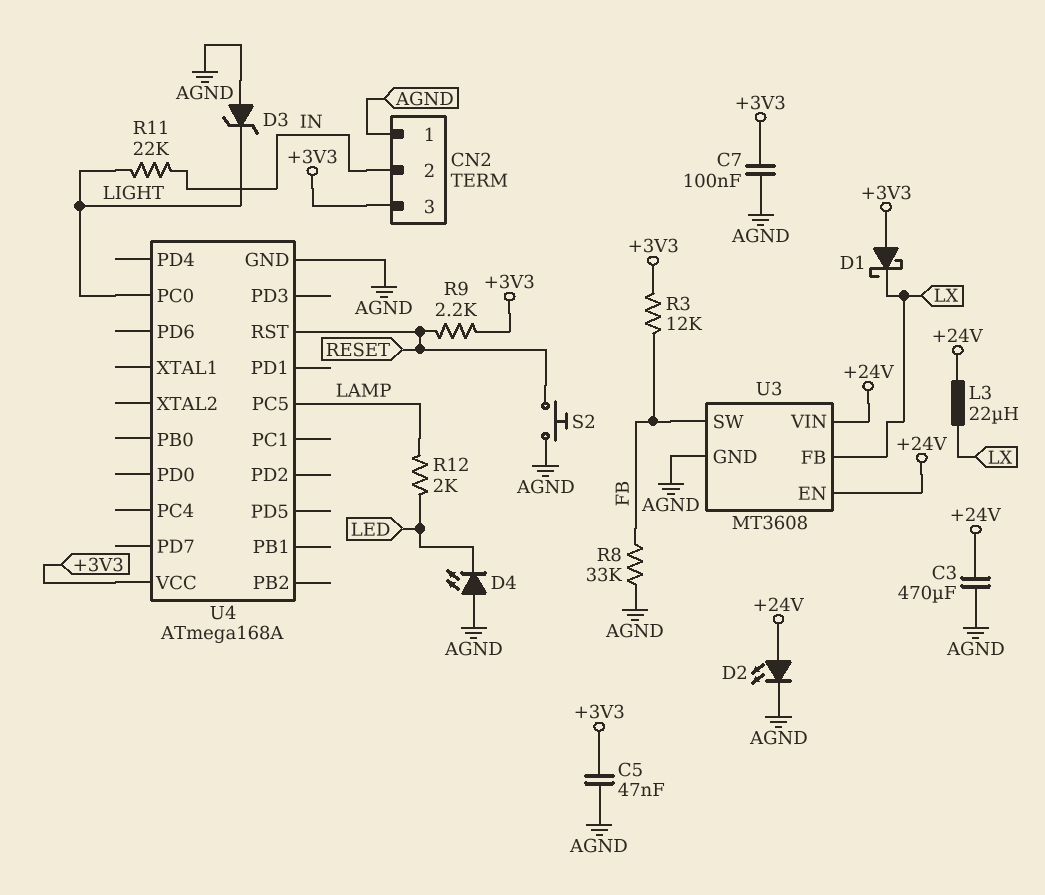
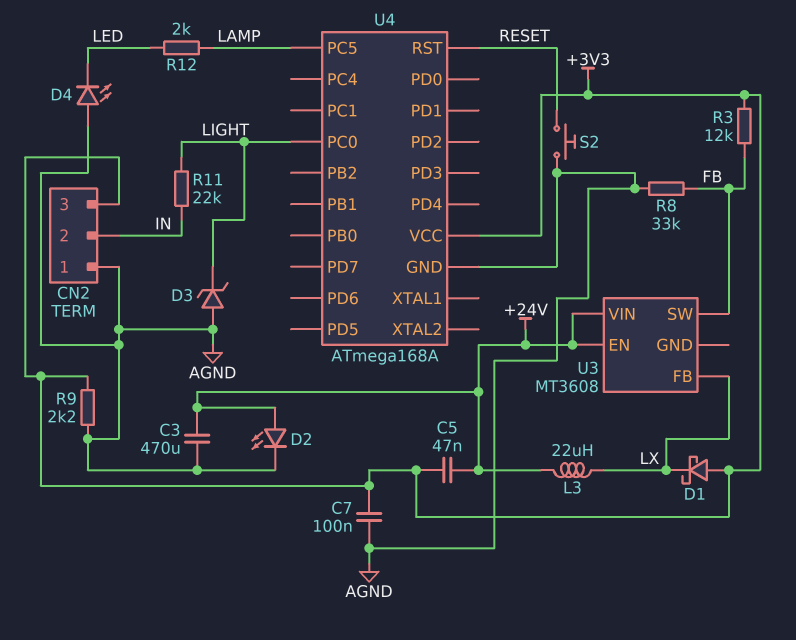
C5: 47nF (+3V3, AGND) -> 47nF (+3V3, +24V)
R9: 2.2k (+3V3, RESET) -> 2.2k (+3V3, AGND)
U3 pin GND: AGND -> none

